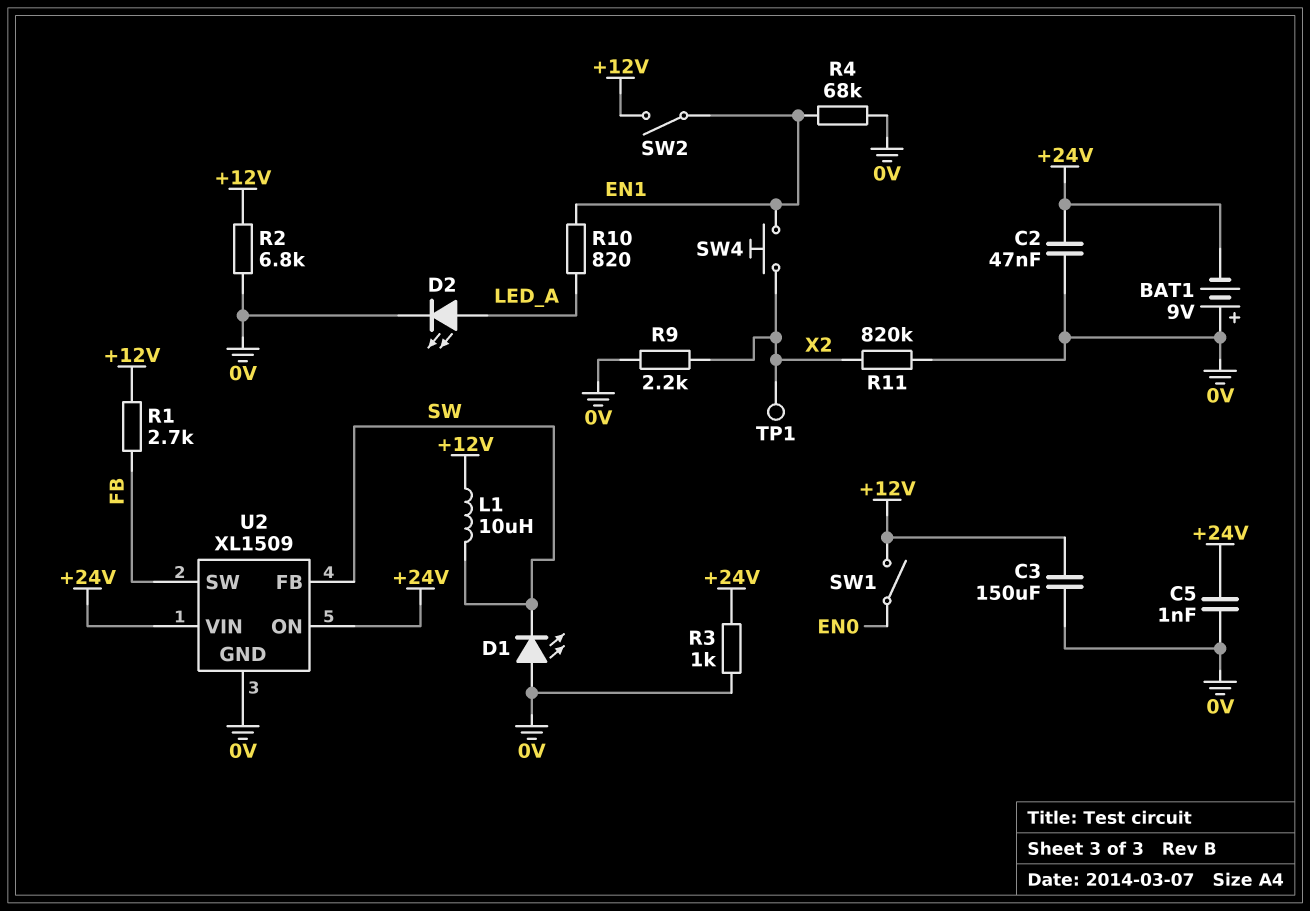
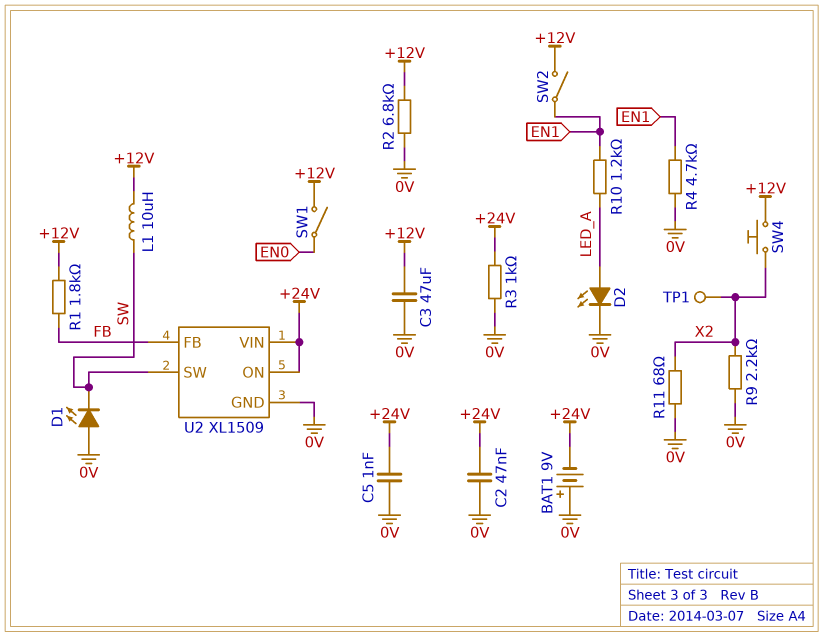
C3: 150uF (+12V, 0V) -> 47uF (+12V, 0V)
R1: 2.7k (+12V, FB) -> 1.8k (+12V, FB)
R4: 68k (0V, EN1) -> 4.7k (0V, EN1)
R10: 820 (EN1, LED_A) -> 1.2k (EN1, LED_A)
R11: 820k (0V, X2) -> 68 (0V, X2)
SW4: button (EN1, X2) -> button (+12V, X2)
U2 pin FB: SW -> FB
U2 pin SW: FB -> SW

